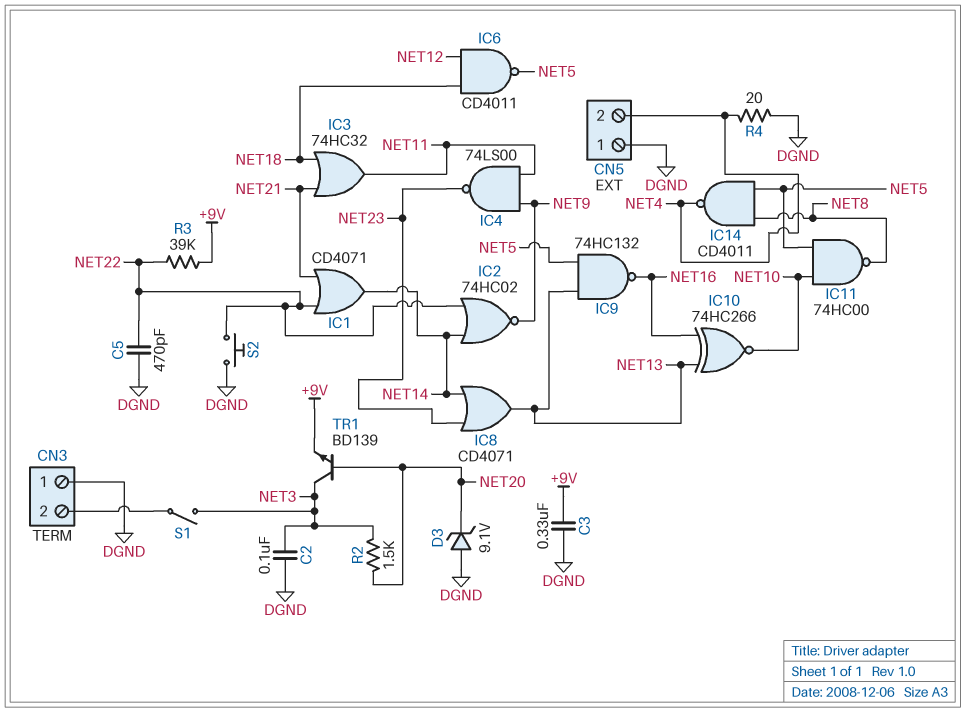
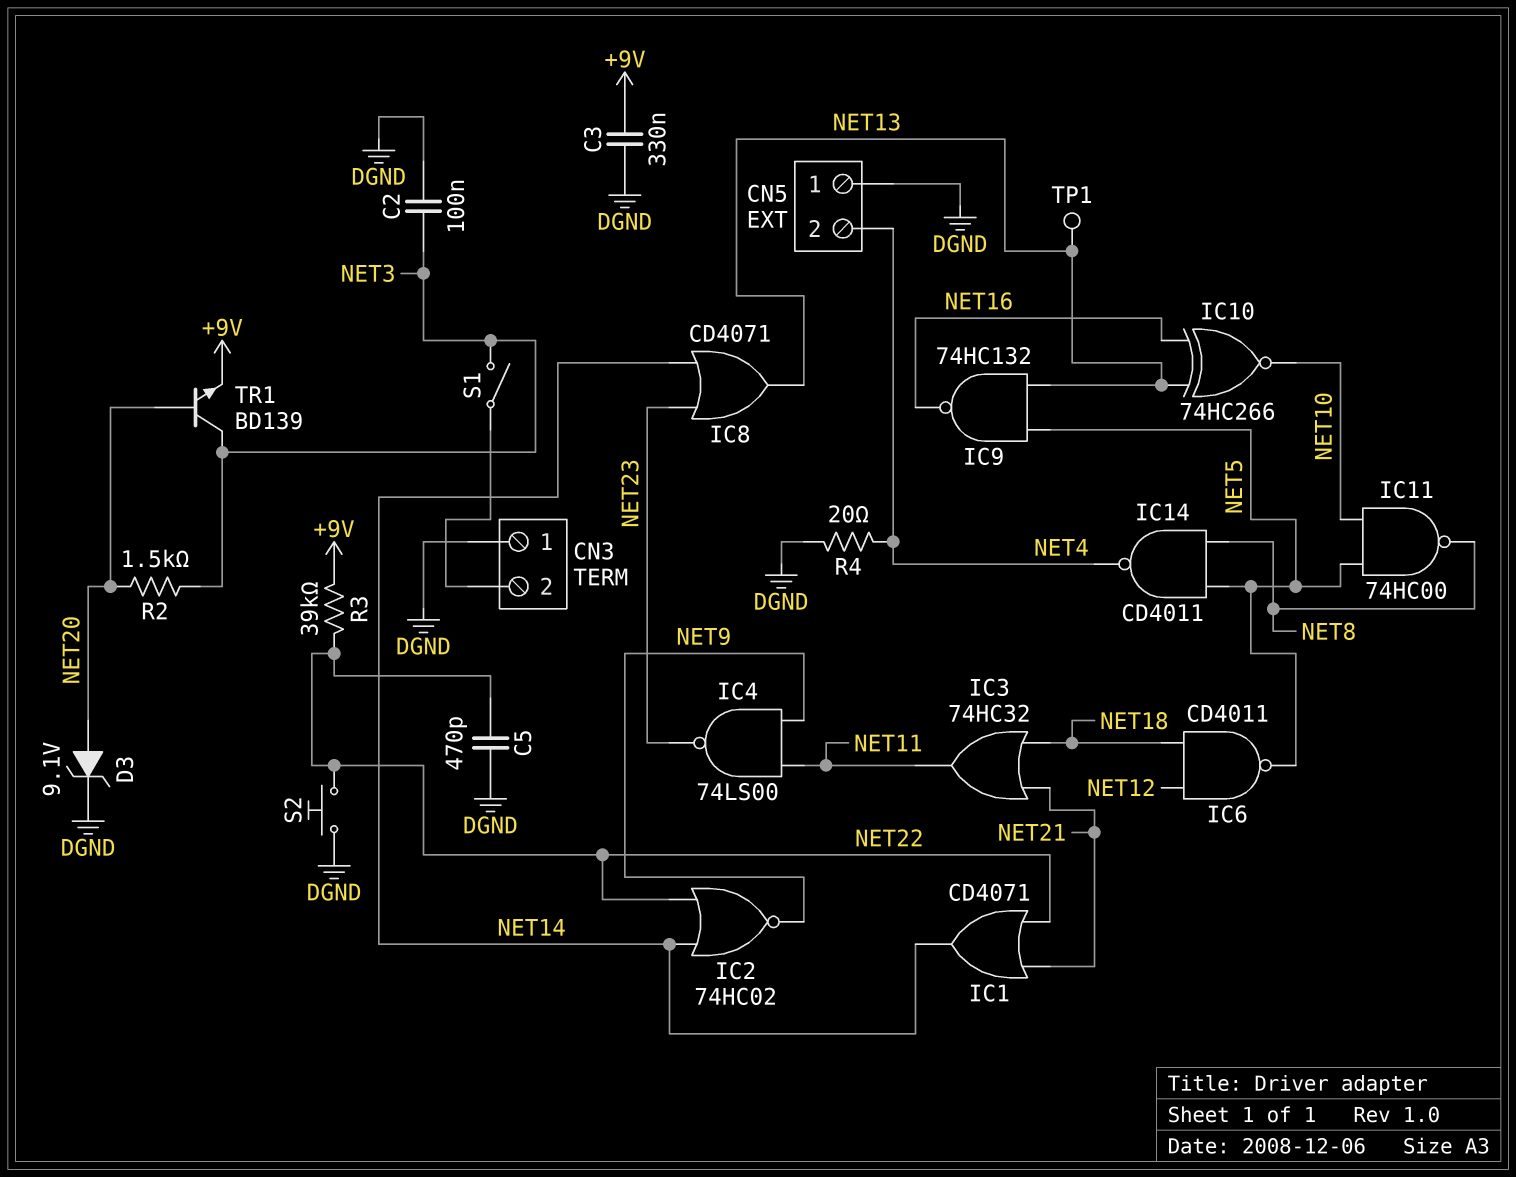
D3: zener 9.1V (A DGND, K NET20) -> zener 9.1V (A NET20, K DGND)
TP1: none -> test point (NET13)

